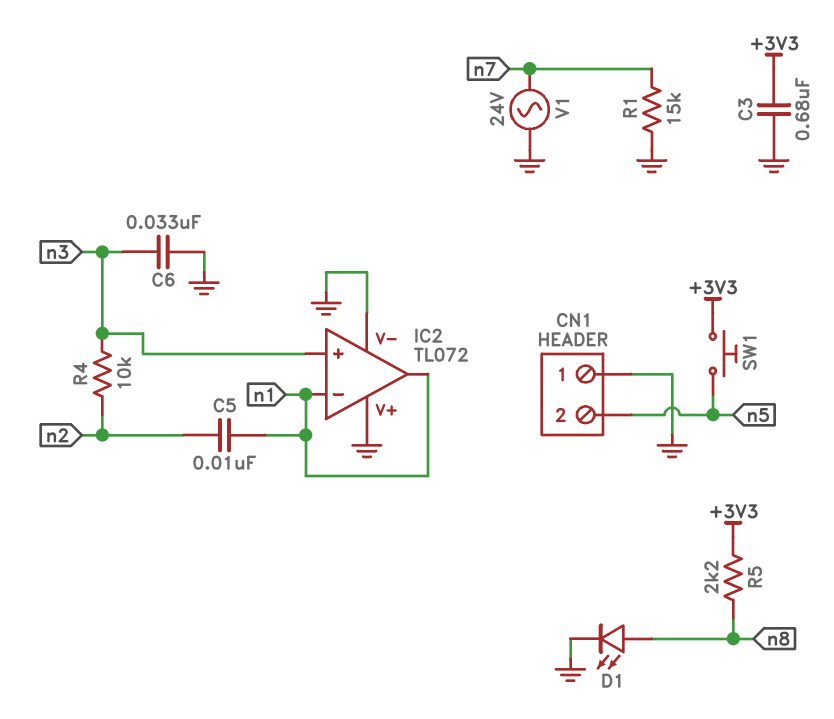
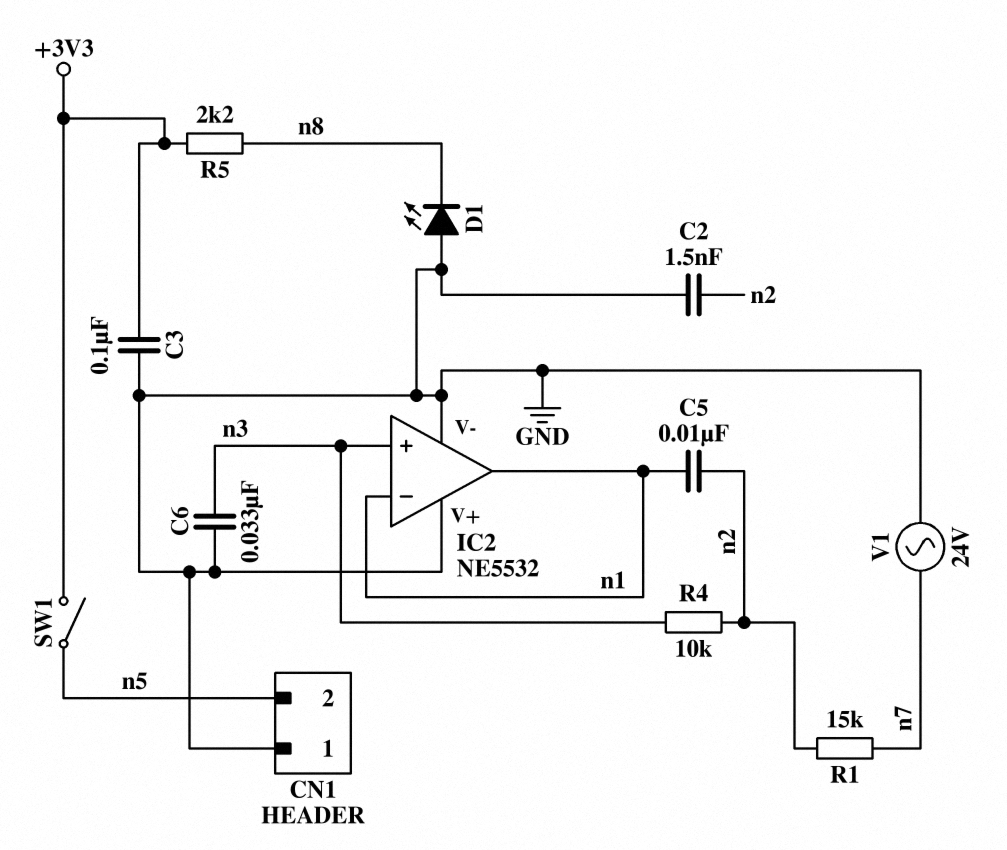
C2: none -> 1.5nF (GND, n2)
C3: 680nF (+3V3, GND) -> 100nF (+3V3, GND)
D1: LED (A n8, K GND) -> LED (A GND, K n8)
IC2: TL072 -> NE5532
R1: 15k (GND, n7) -> 15k (n2, n7)
SW1: button (+3V3, n5) -> switch (+3V3, n5)

